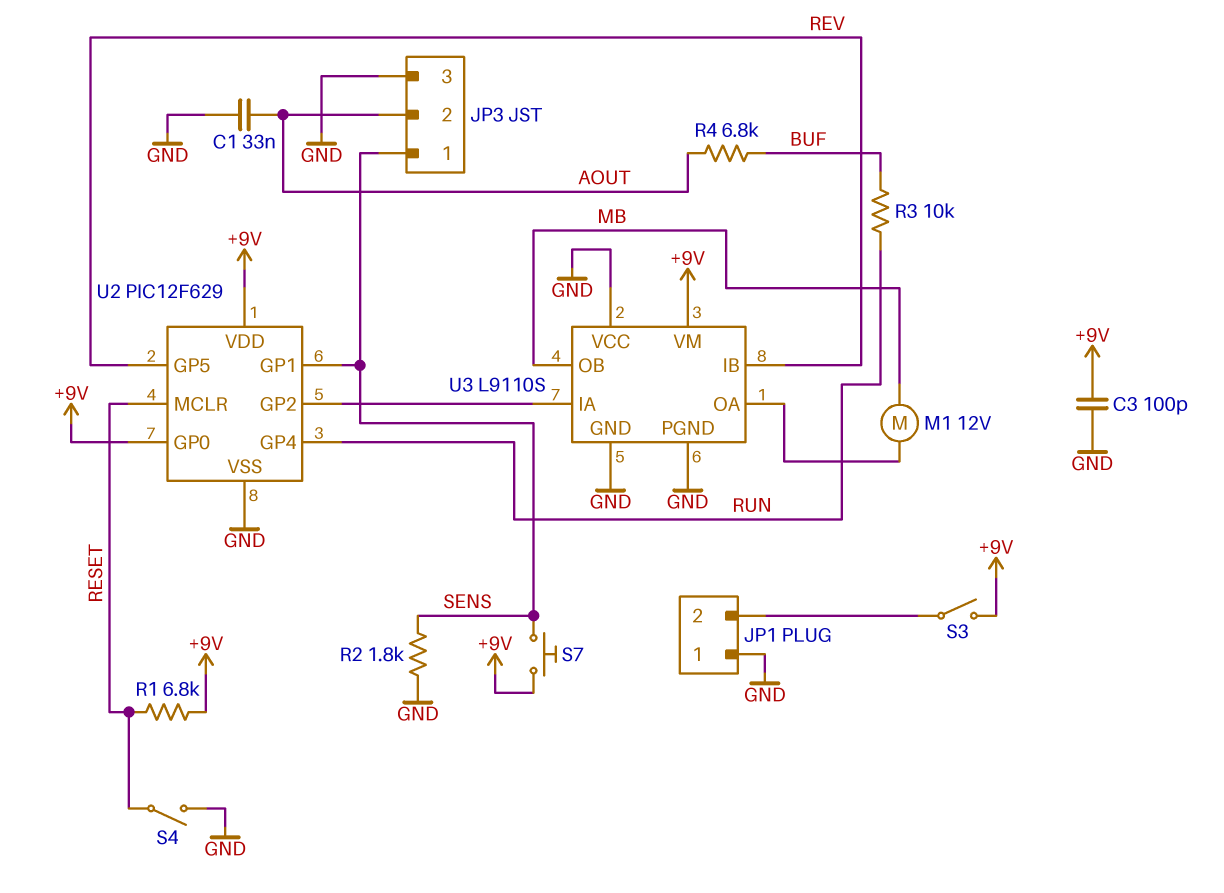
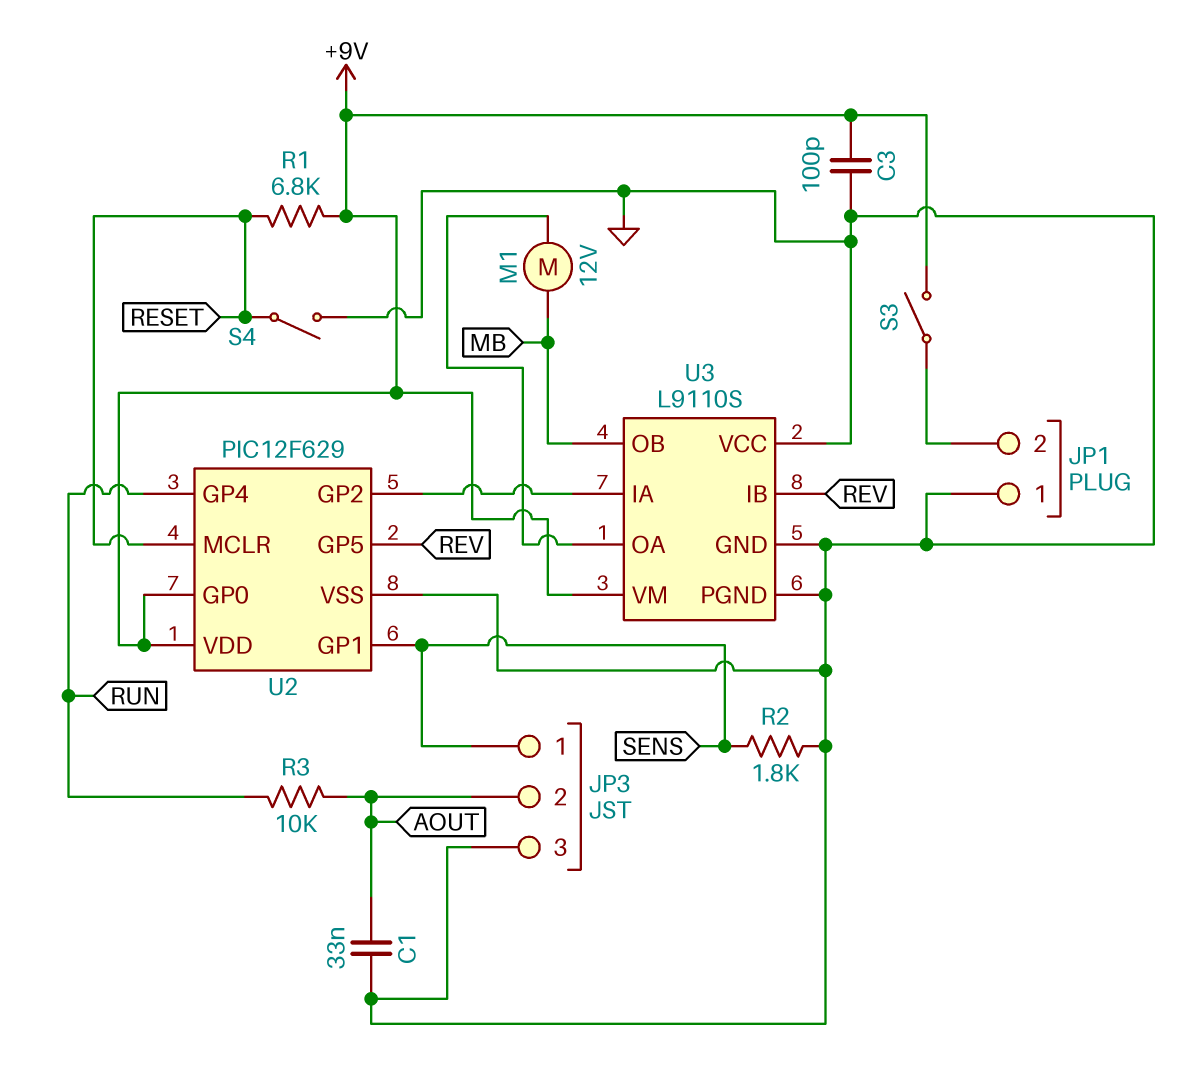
R3: 10k (BUF, RUN) -> 10k (AOUT, RUN)
R4: 6.8k (AOUT, BUF) -> none
S7: button (+9V, SENS) -> none

